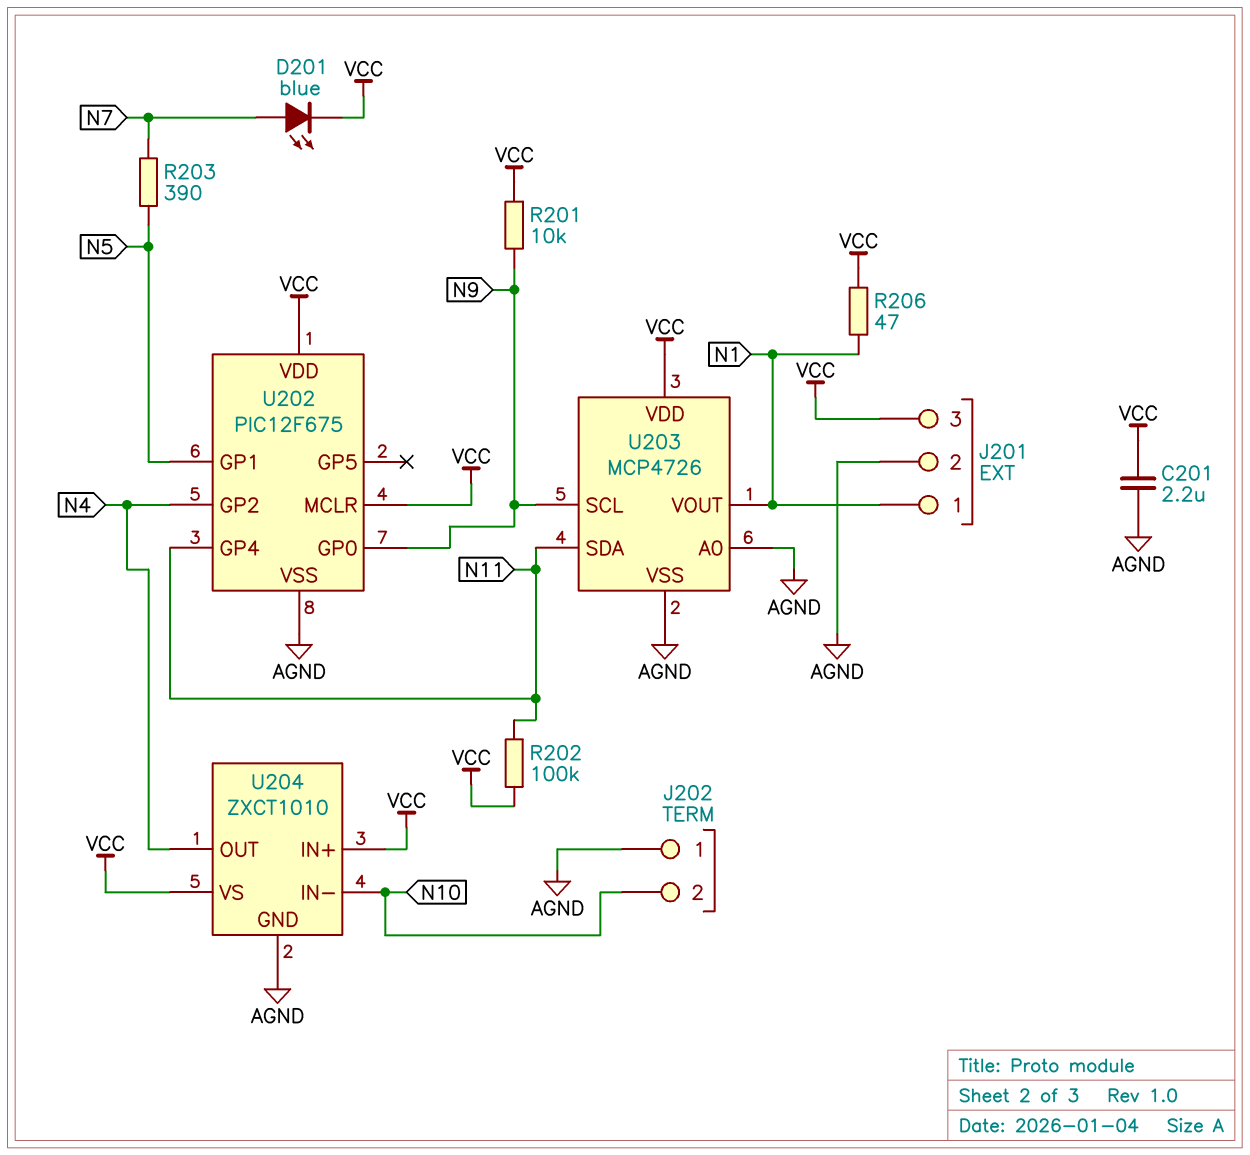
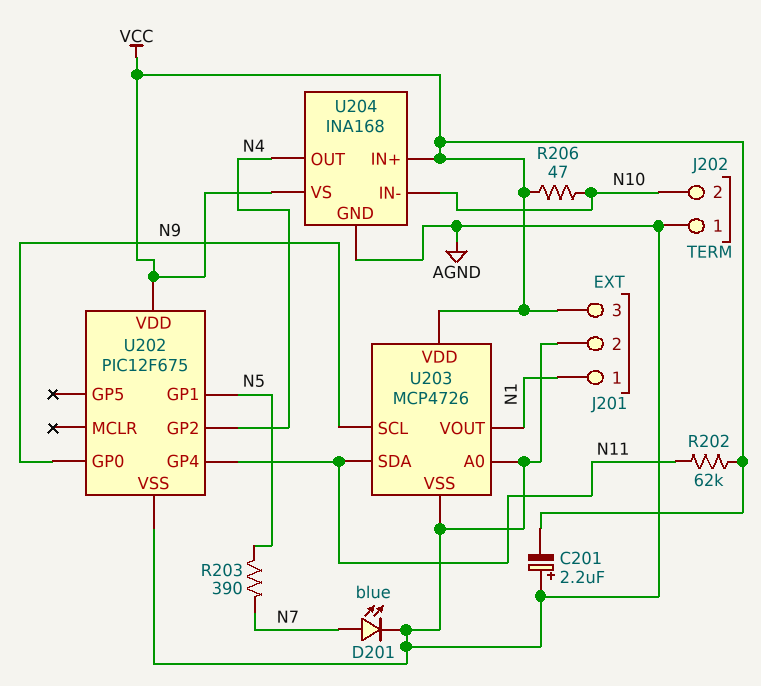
C201: 2.2uF (AGND, VCC) -> 2.2uF (plus AGND, minus VCC)
D201: LED blue (A N7, K VCC) -> LED blue (A N7, K AGND)
R201: 10k (N9, VCC) -> none
R202: 100k (N11, VCC) -> 62k (N11, VCC)
R206: 47 (N1, VCC) -> 47 (N10, VCC)
U202 pin MCLR: VCC -> none
U204: ZXCT1010 -> INA168

